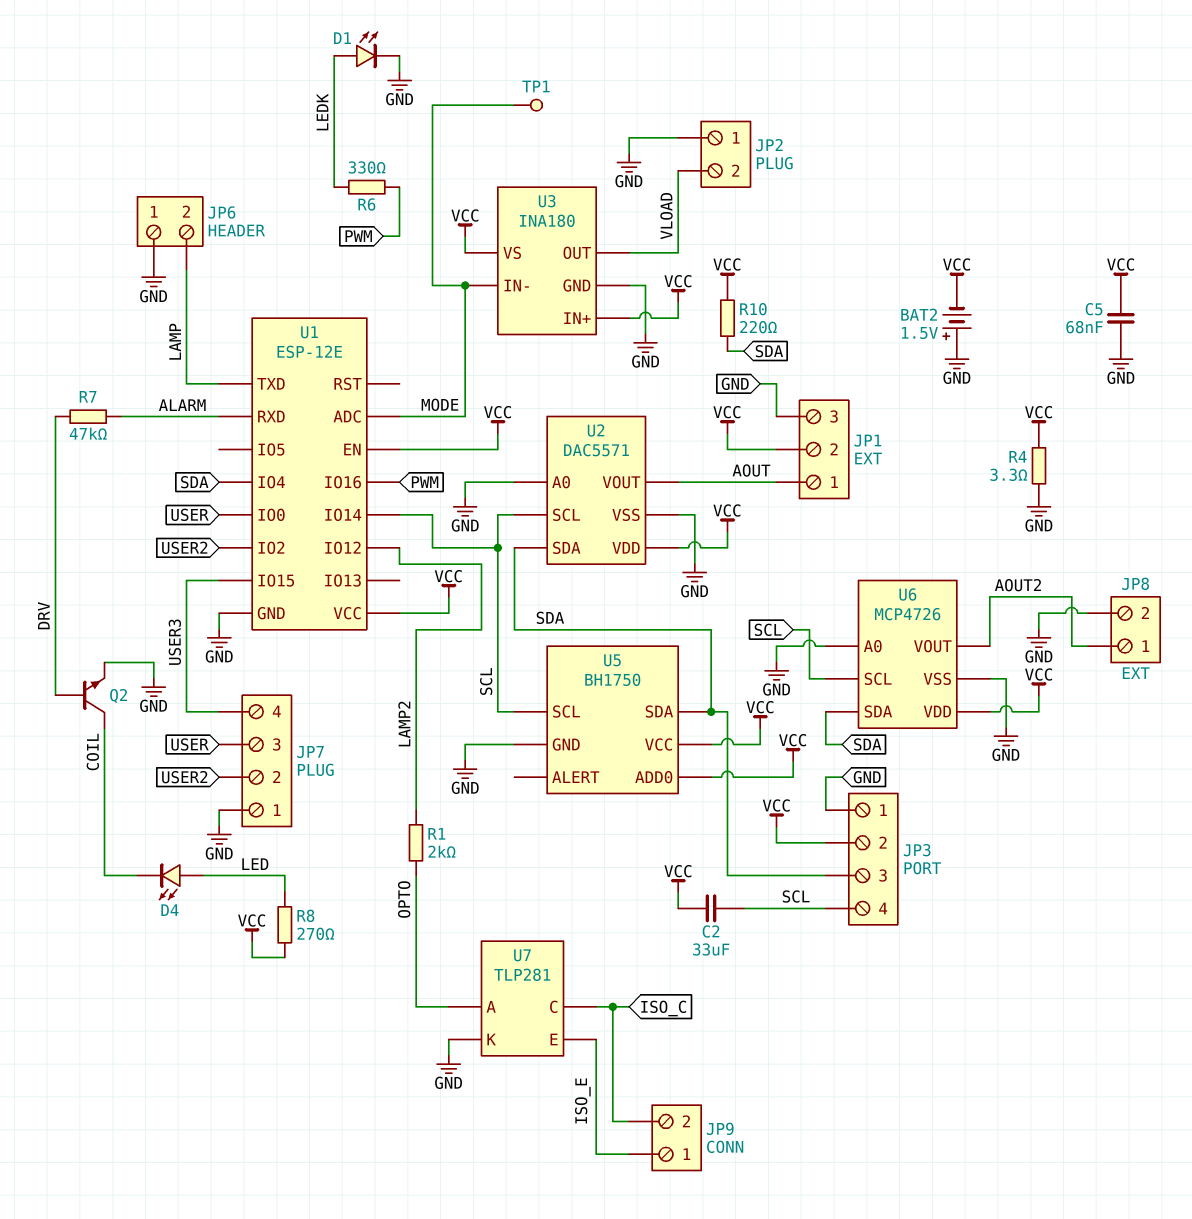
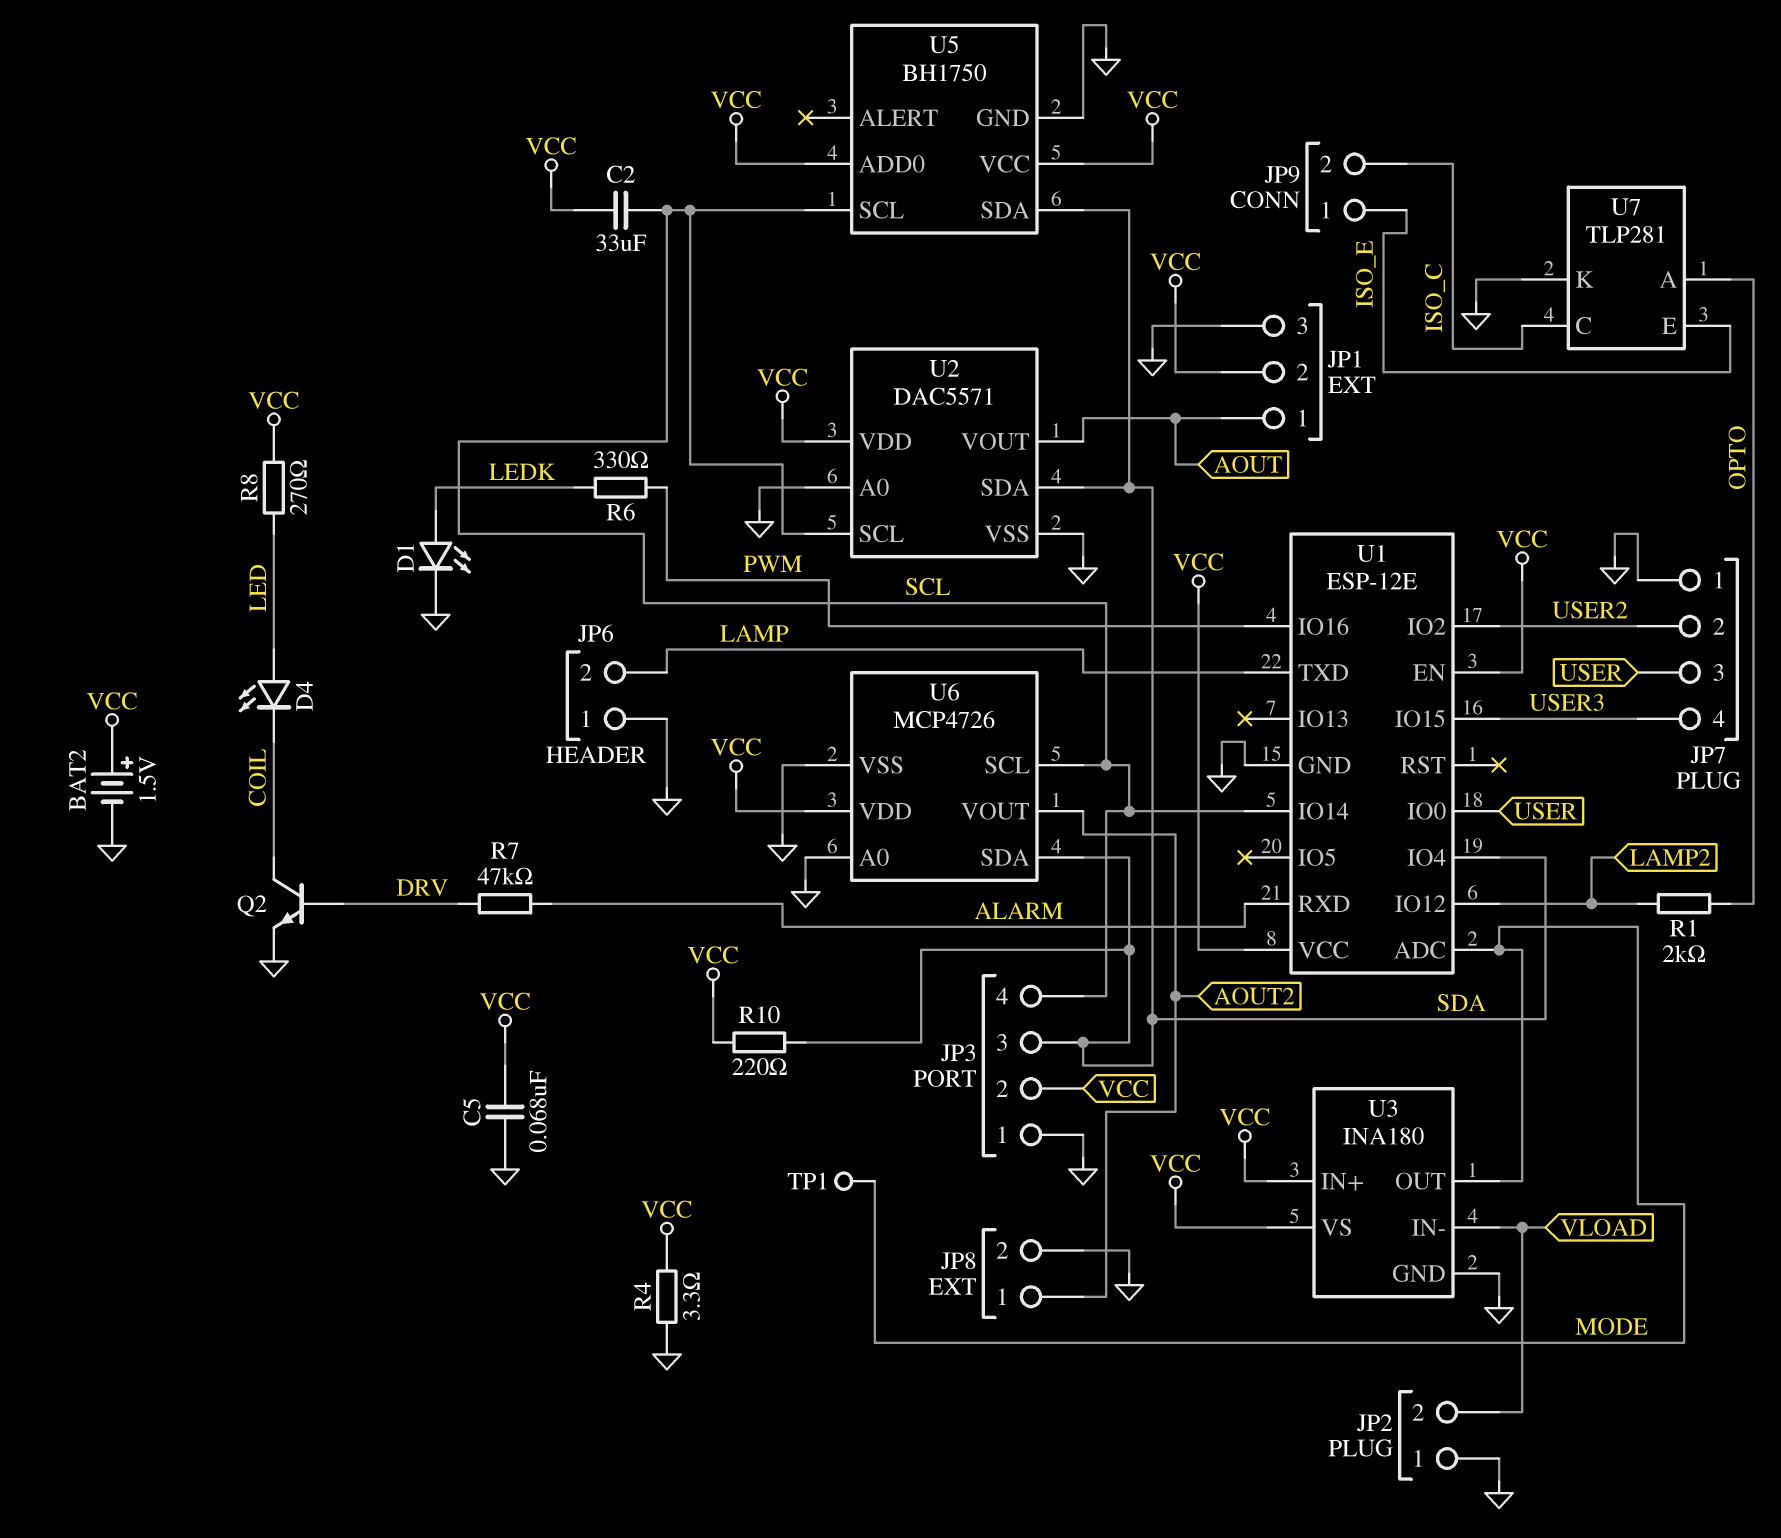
BAT2: 1.5V (plus GND, minus VCC) -> 1.5V (plus VCC, minus GND)
U3 pin IN-: MODE -> VLOAD
U3 pin OUT: VLOAD -> MODE

